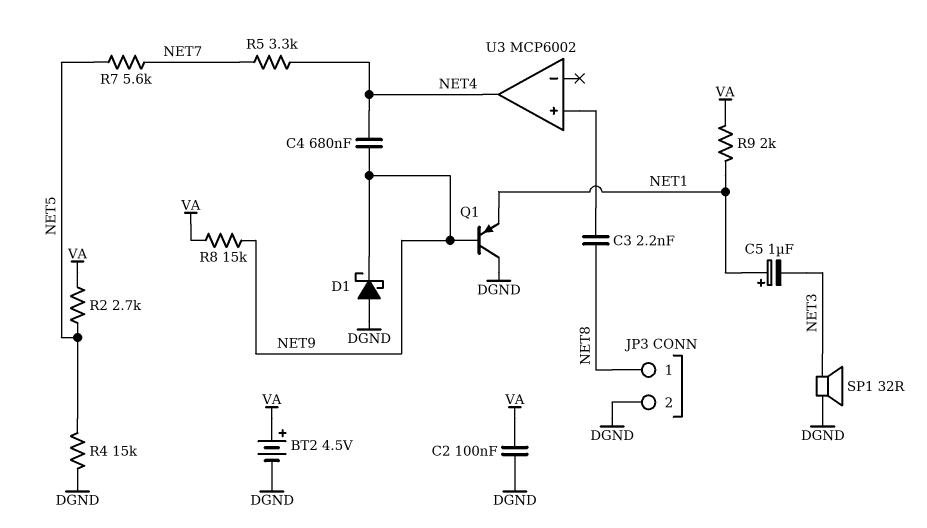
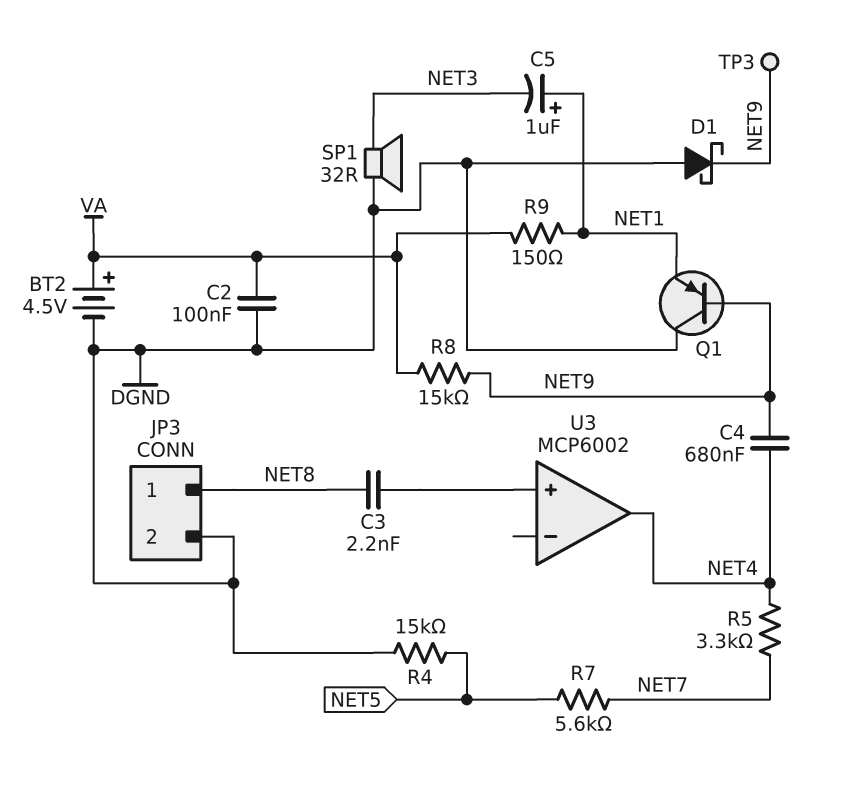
R2: 2.7k (NET5, VA) -> none
R9: 2k (NET1, VA) -> 150 (NET1, VA)
TP3: none -> test point (NET9)

